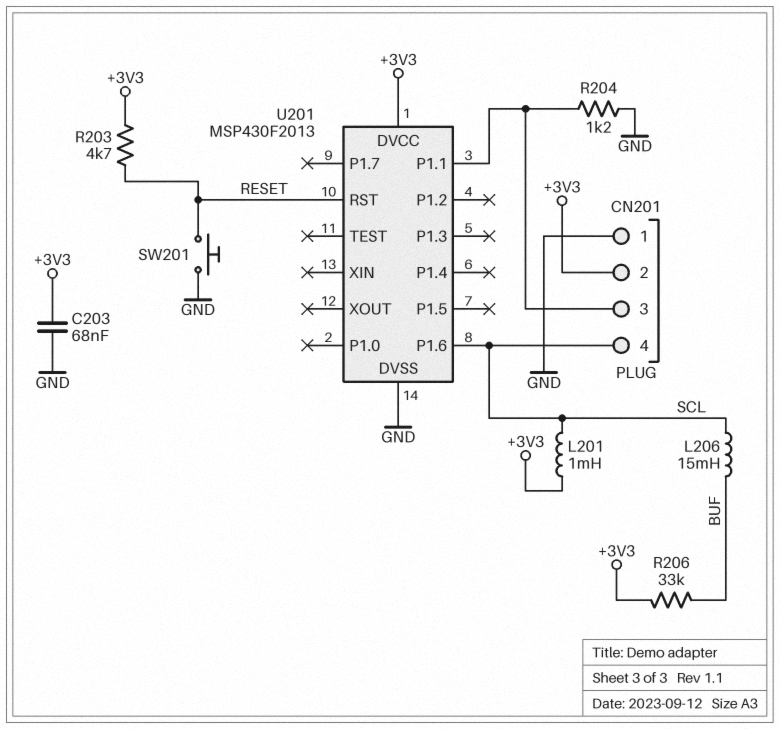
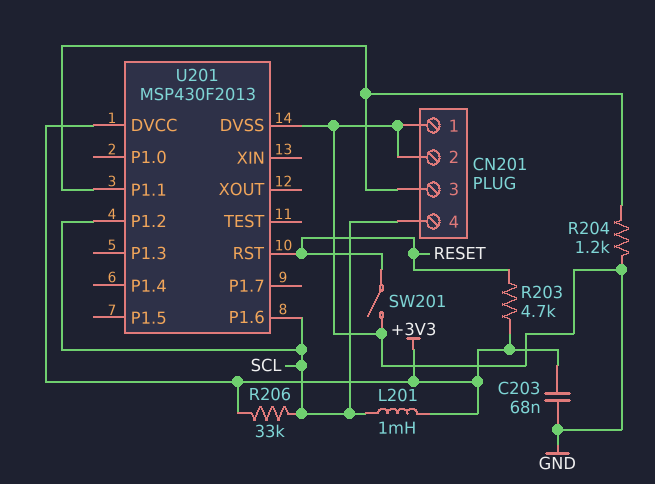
CN201 pin 2: +3V3 -> GND
L206: 15mH (BUF, SCL) -> none
R206: 33k (+3V3, BUF) -> 33k (+3V3, SCL)
SW201: button (GND, RESET) -> switch (GND, RESET)
U201 pin P1.2: none -> SCL

